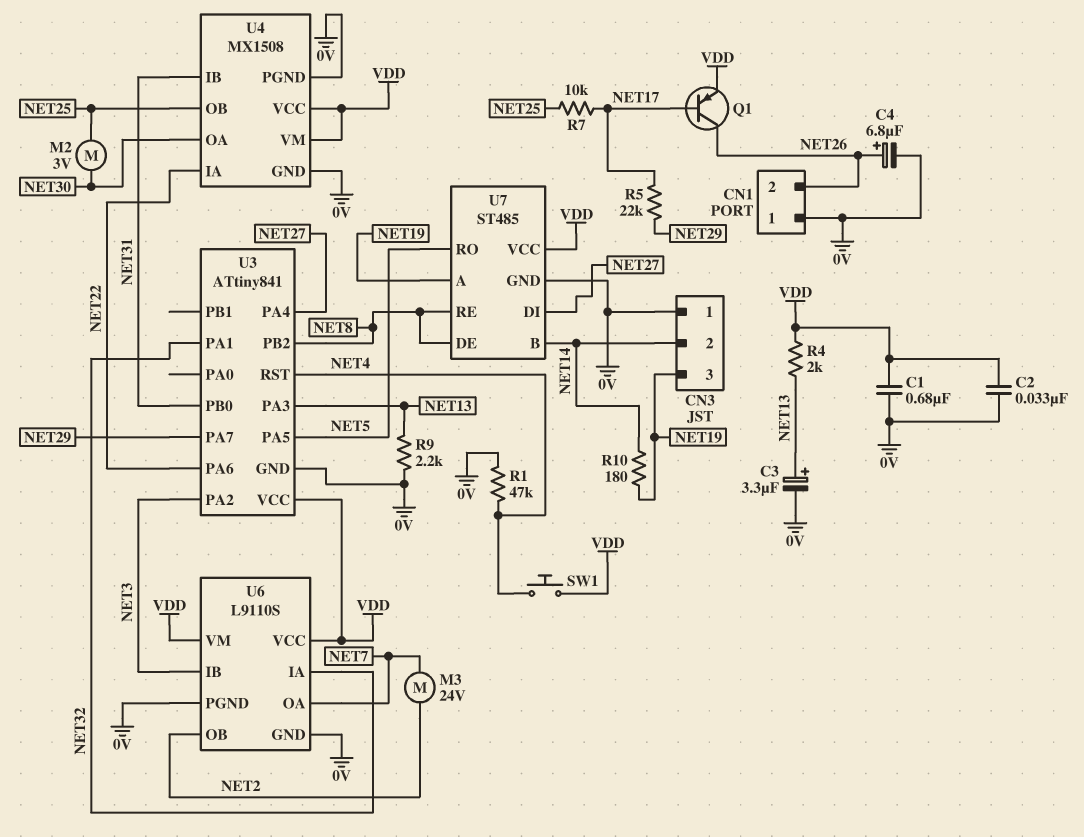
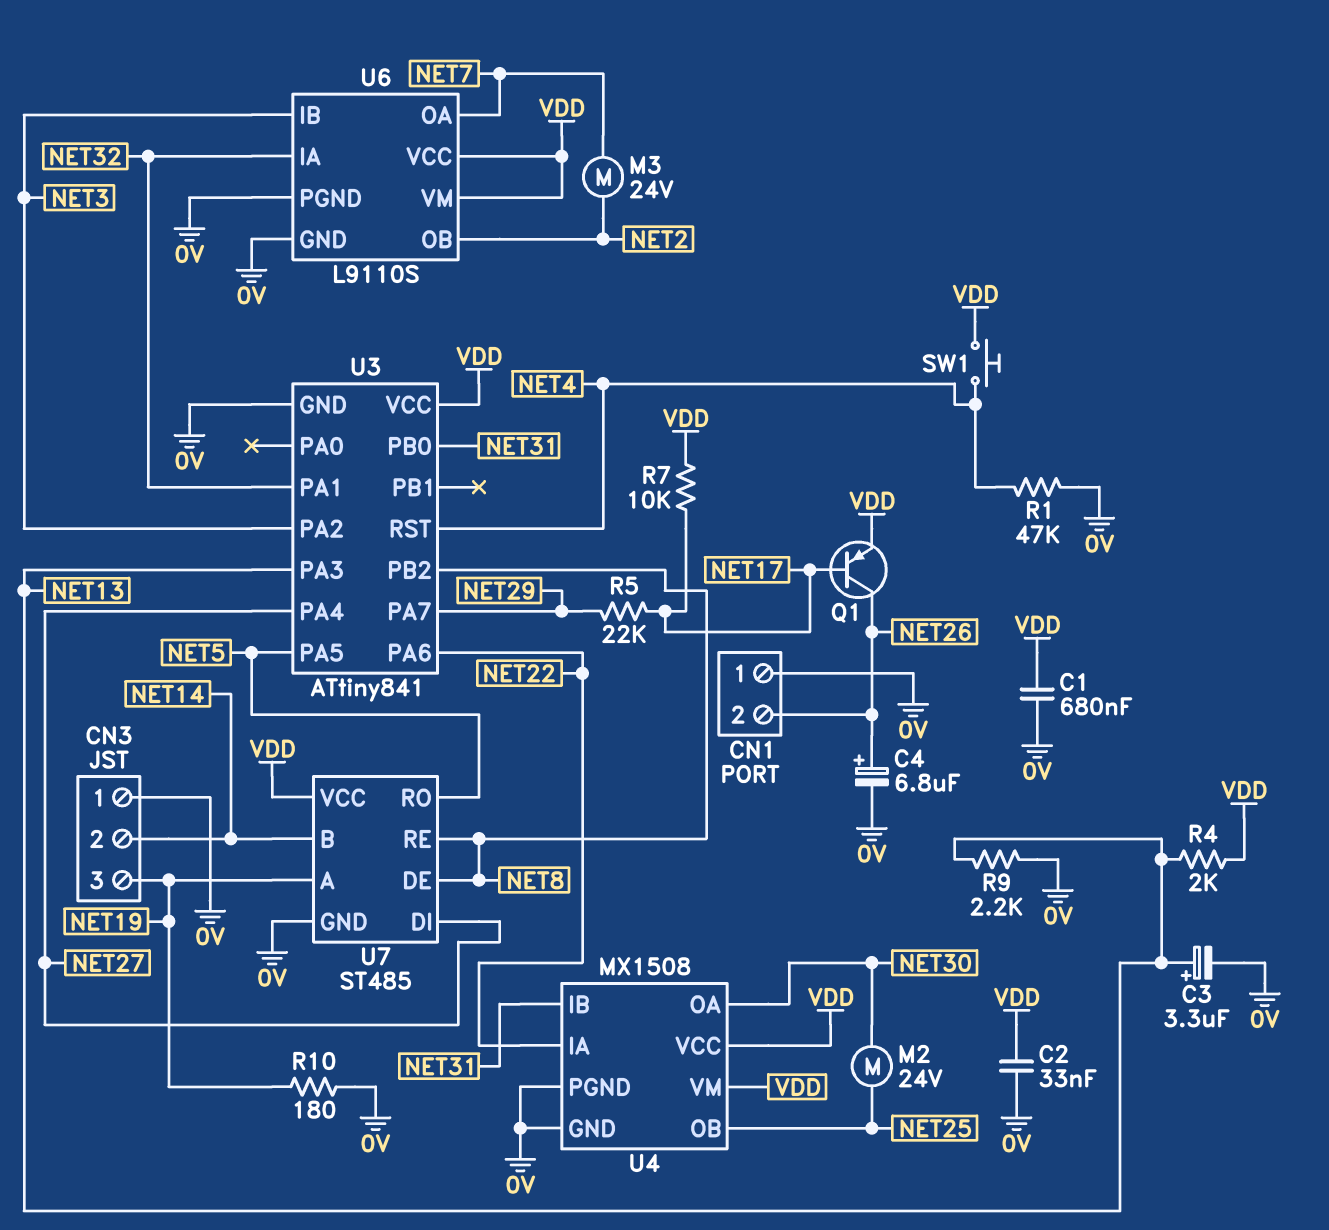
M2: motor 3V (NET25, NET30) -> motor 24V (NET25, NET30)
R7: 10k (NET17, NET25) -> 10k (NET17, VDD)
R10: 180 (NET14, NET19) -> 180 (0V, NET19)

